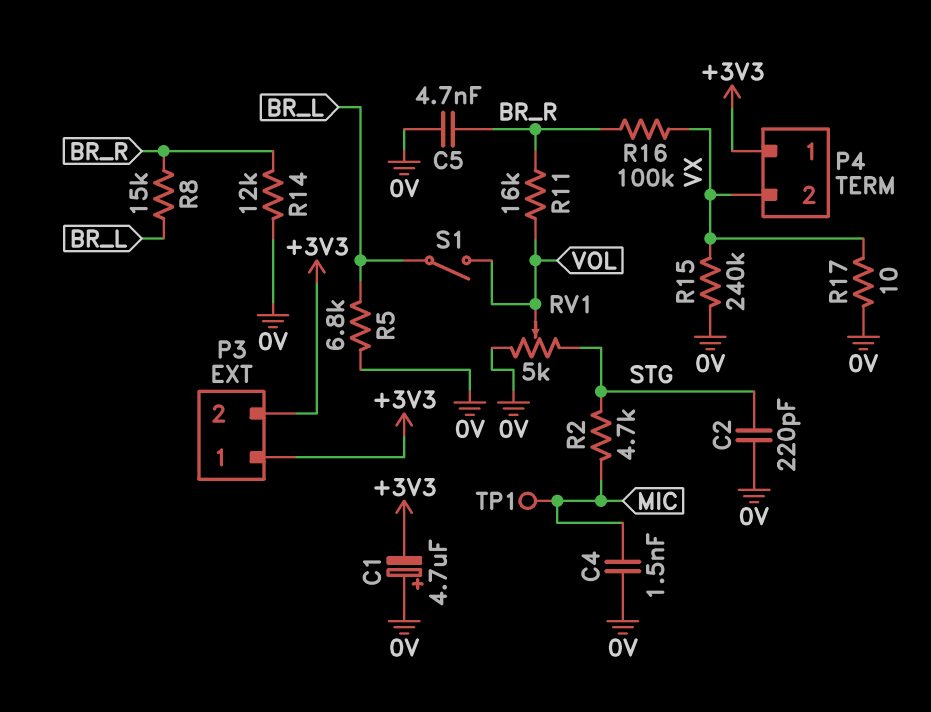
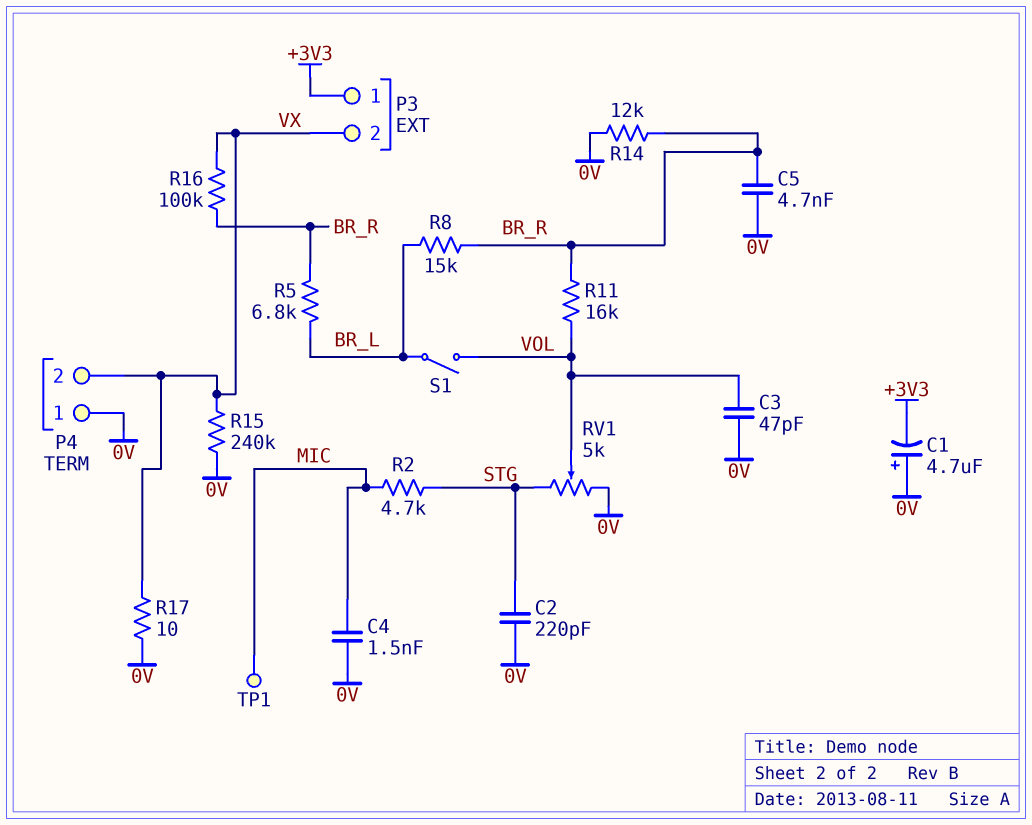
C3: none -> 47pF (0V, VOL)
P3 pin 2: +3V3 -> VX
P4 pin 1: +3V3 -> 0V
R5: 6.8k (0V, BR_L) -> 6.8k (BR_L, BR_R)

